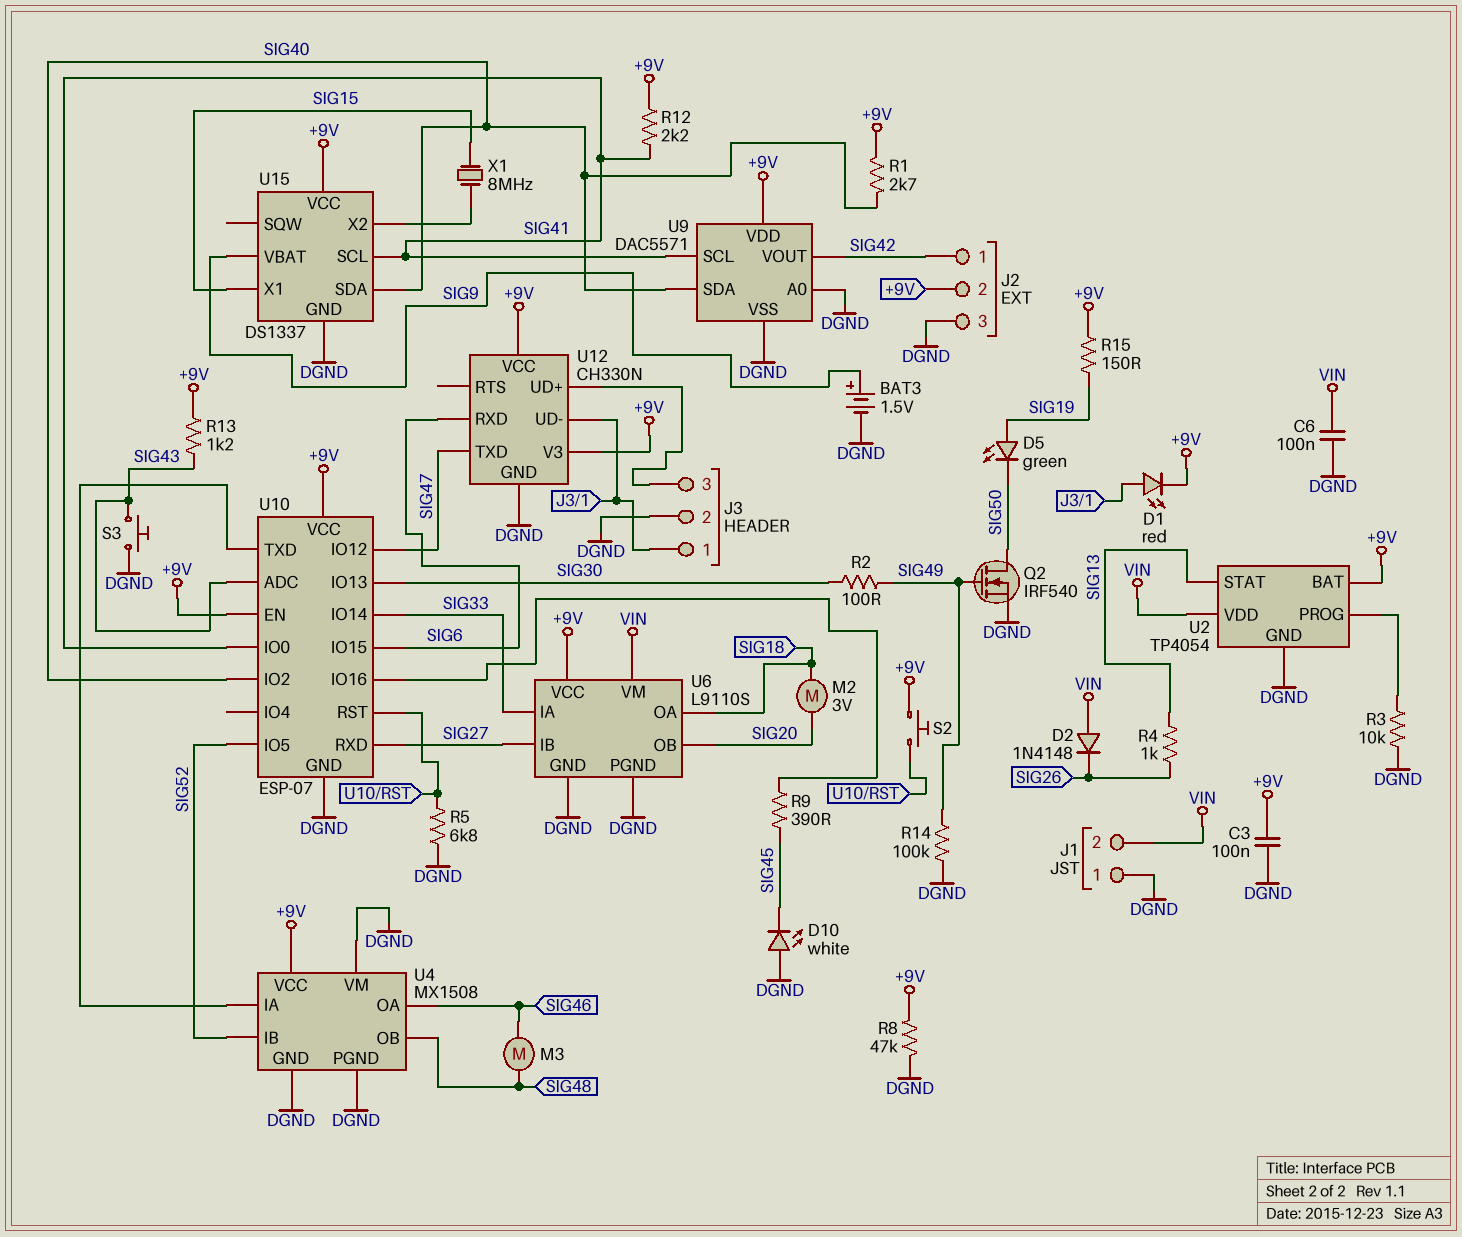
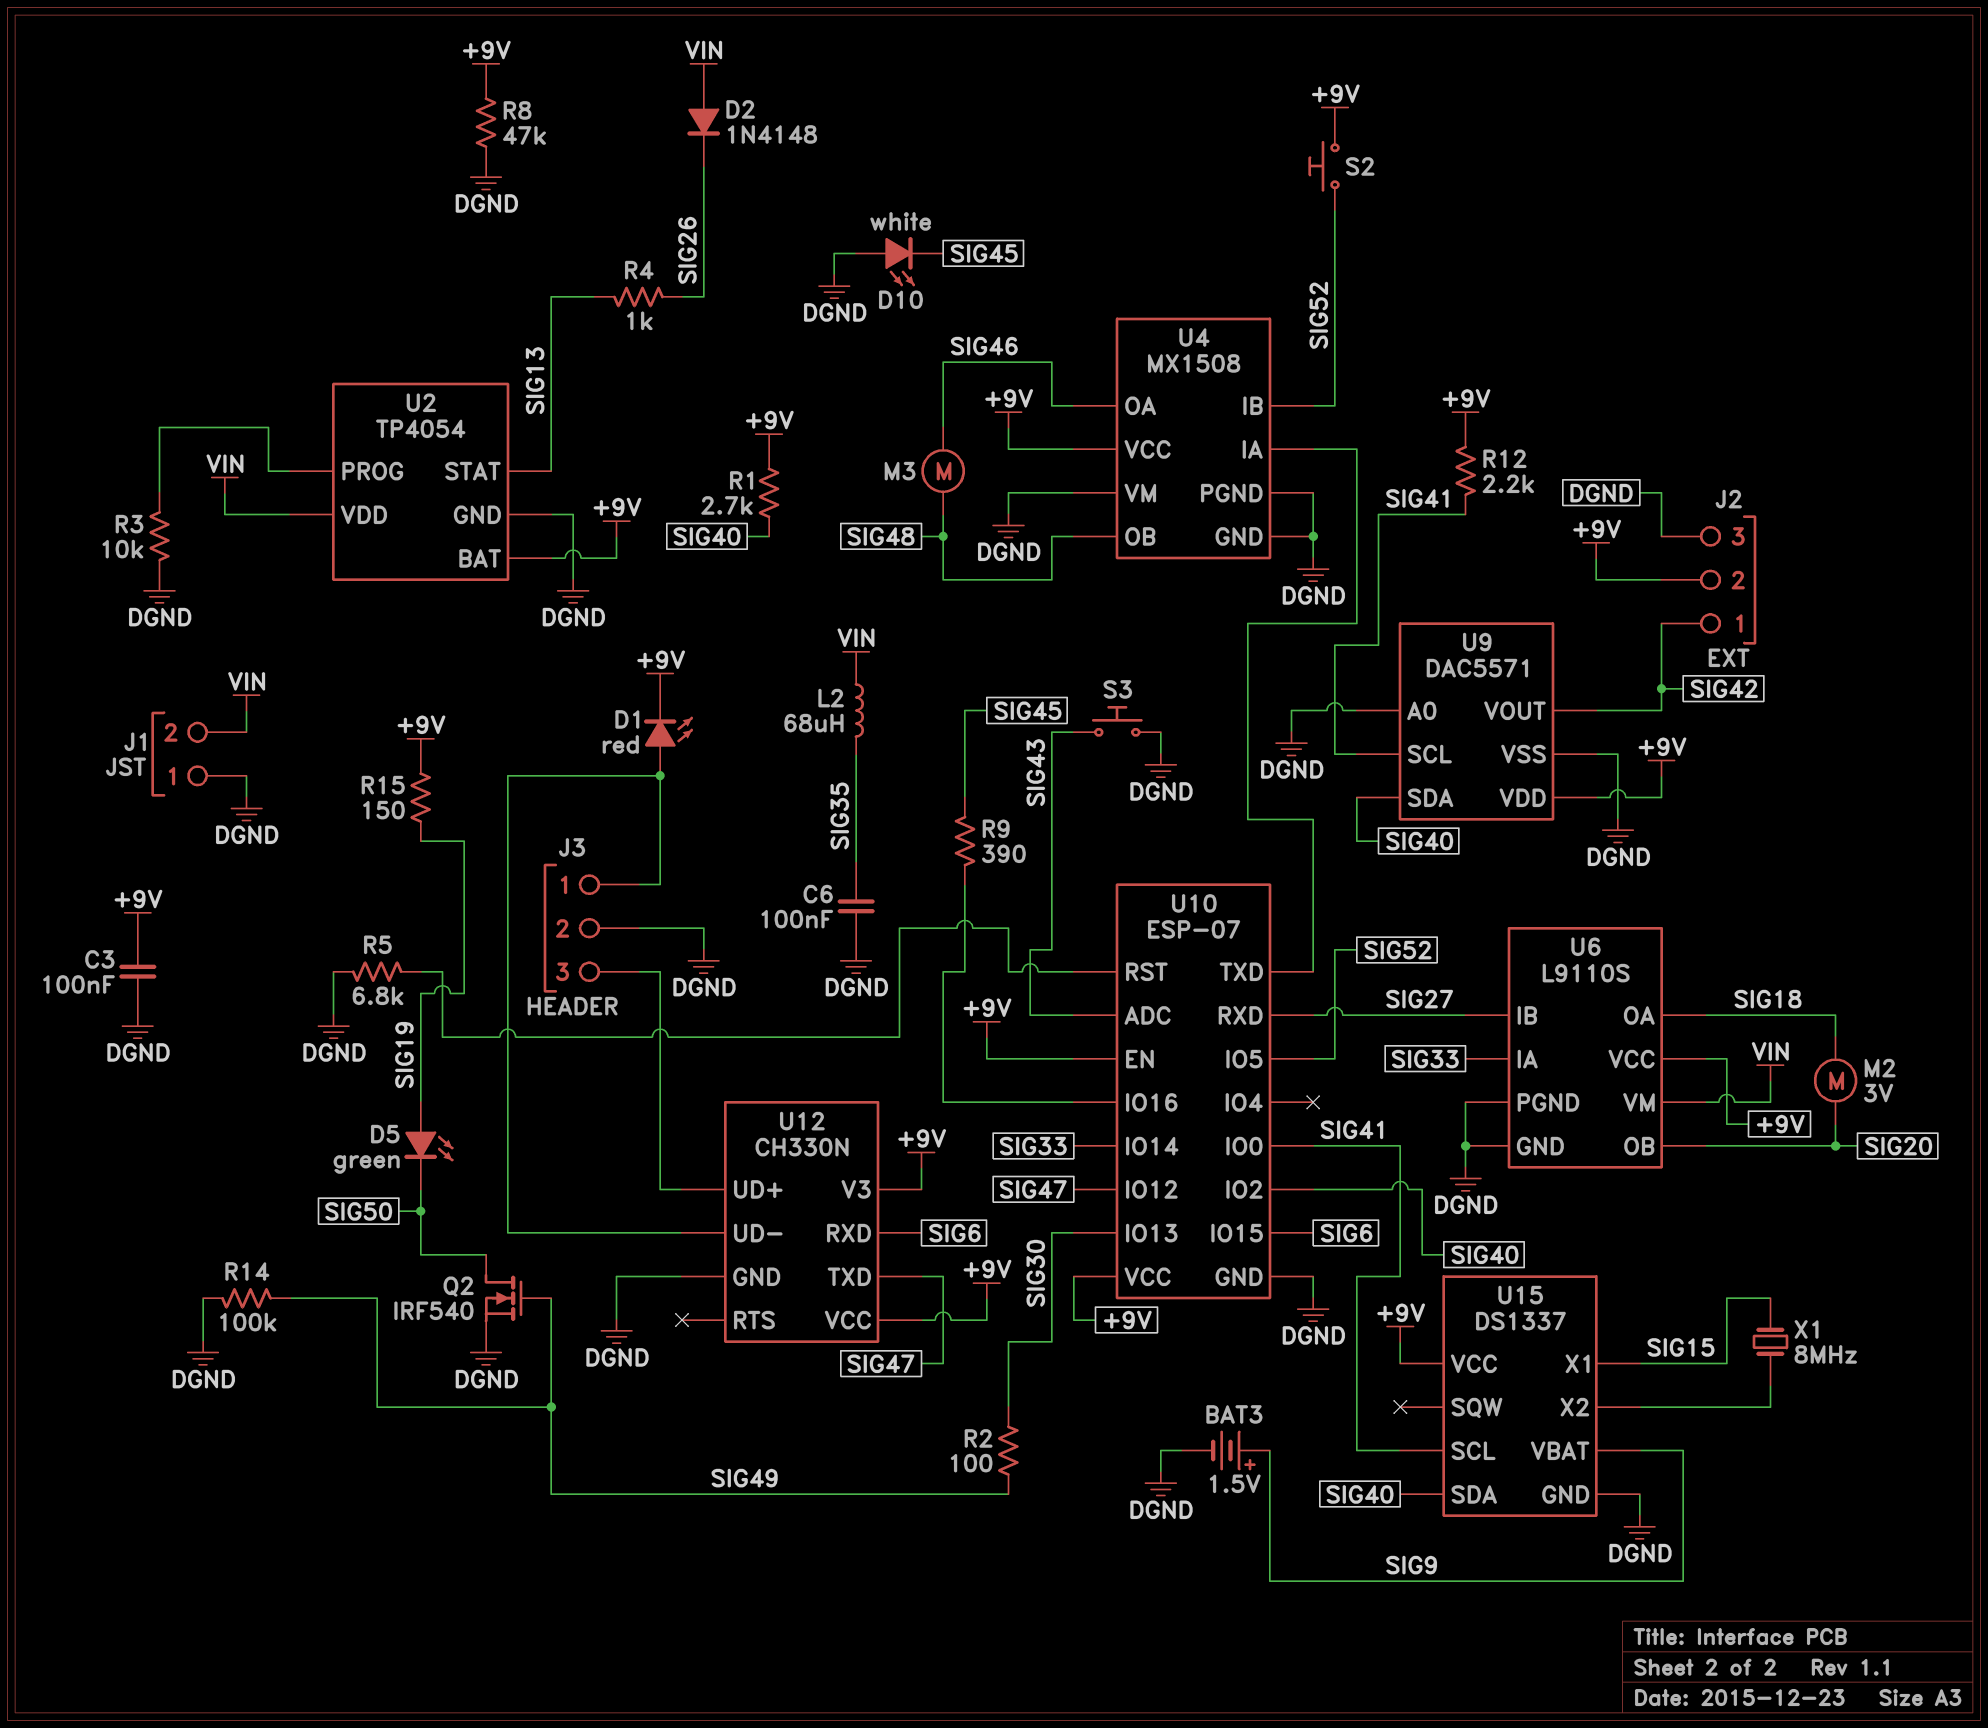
C6: 100nF (DGND, VIN) -> 100nF (DGND, SIG35)
L2: none -> 68uH (SIG35, VIN)
R13: 1.2k (+9V, SIG43) -> none
S2: button (+9V, U10/RST) -> button (+9V, SIG52)

